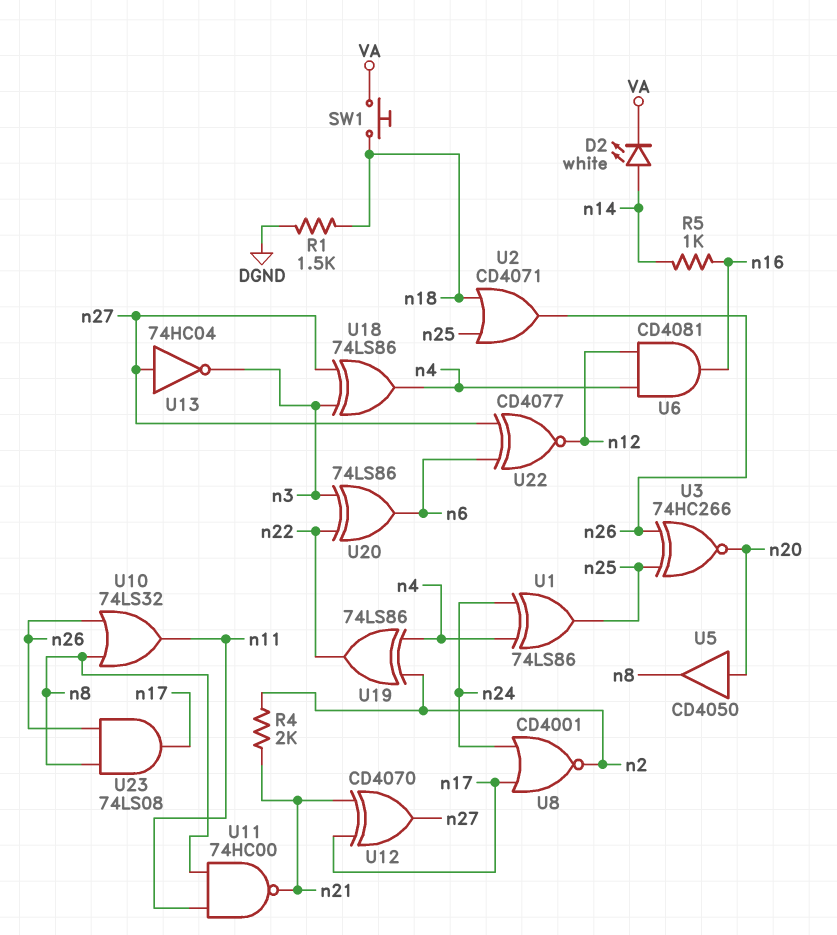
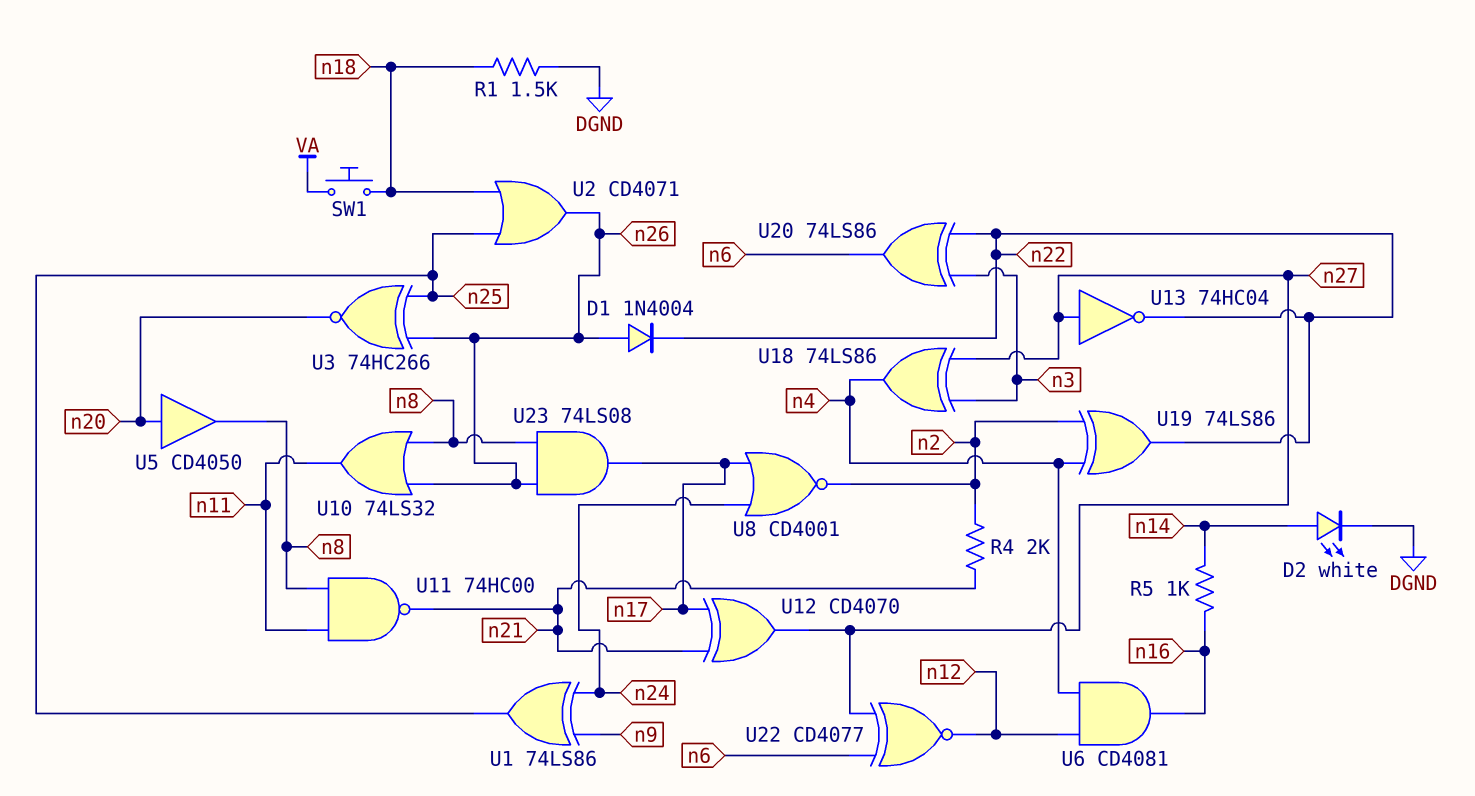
D1: none -> diode 1N4004 (A n26, K n22)
D2: LED white (A n14, K VA) -> LED white (A n14, K DGND)
U1: XOR 74LS86 (in n4, in n24, out n25) -> XOR 74LS86 (in n9, in n24, out n25)
U13: NOT 74HC04 (in n27, out n3) -> NOT 74HC04 (in n27, out n22)

